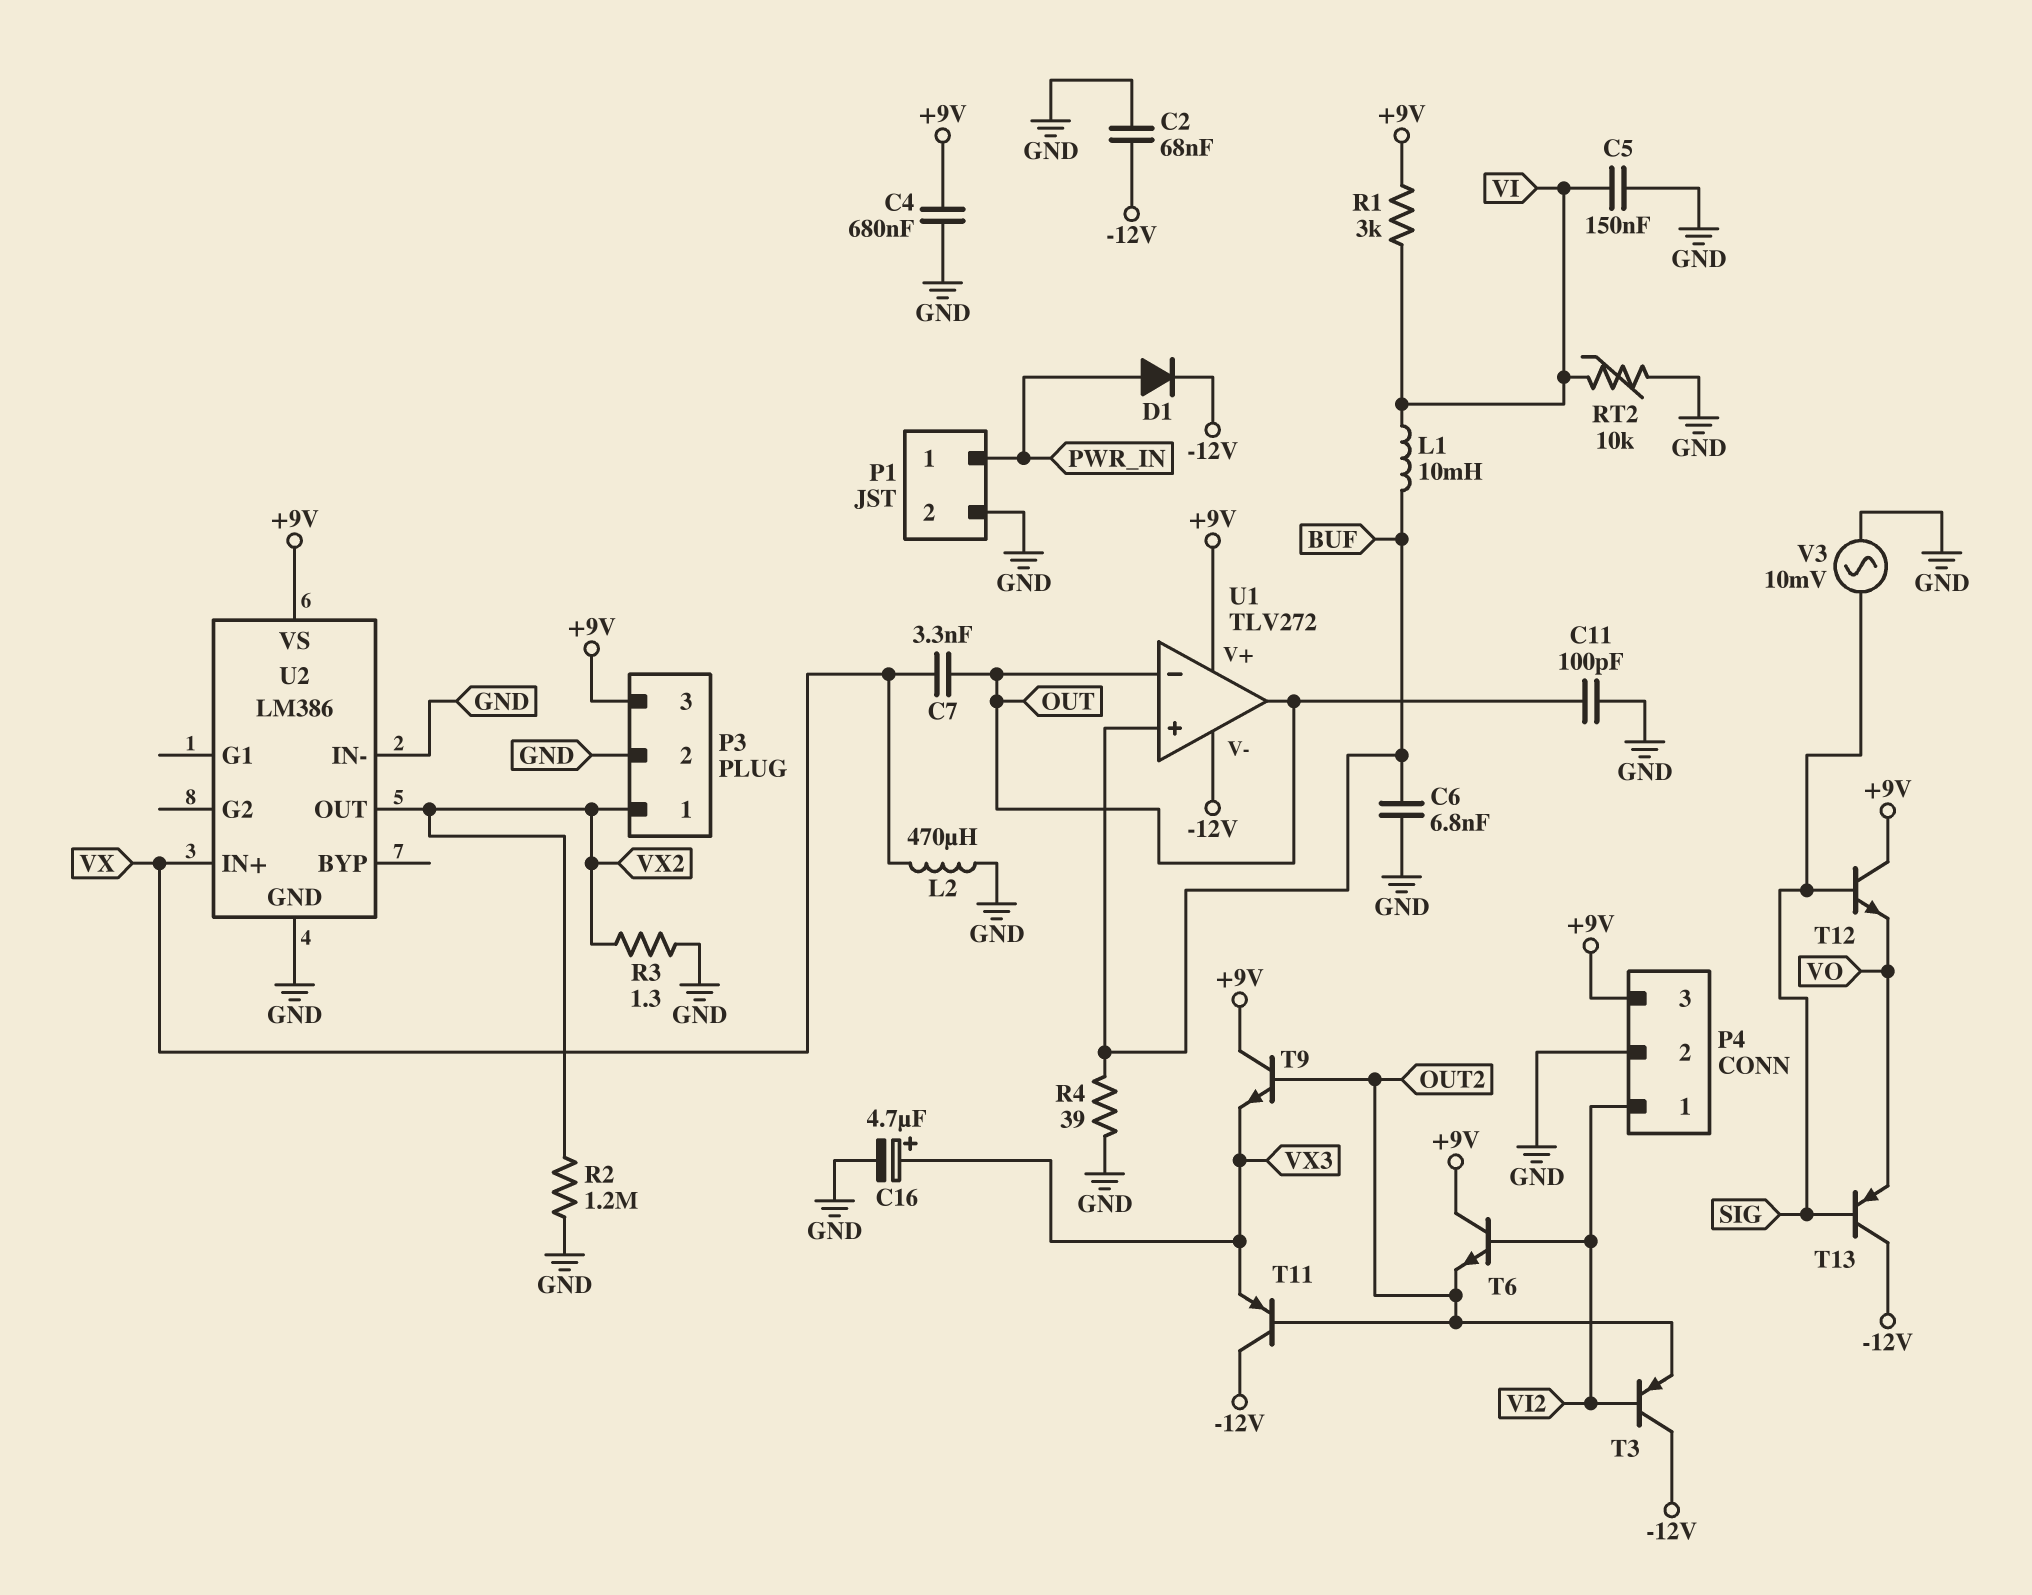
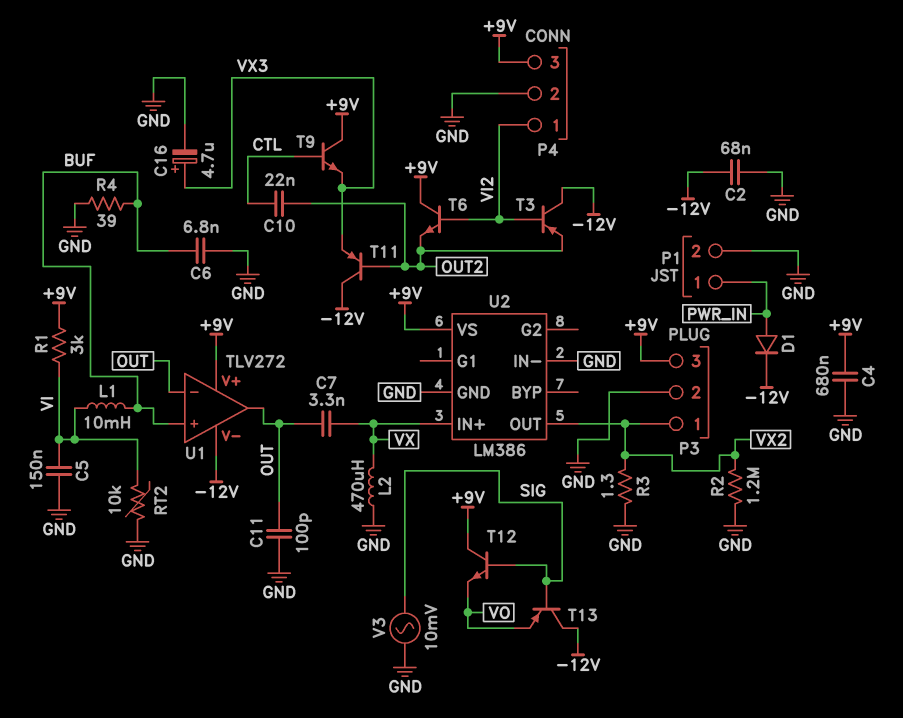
C10: none -> 22nF (CTL, OUT2)
T9: NPN (B OUT2, C +9V, E VX3) -> NPN (B CTL, C +9V, E VX3)

